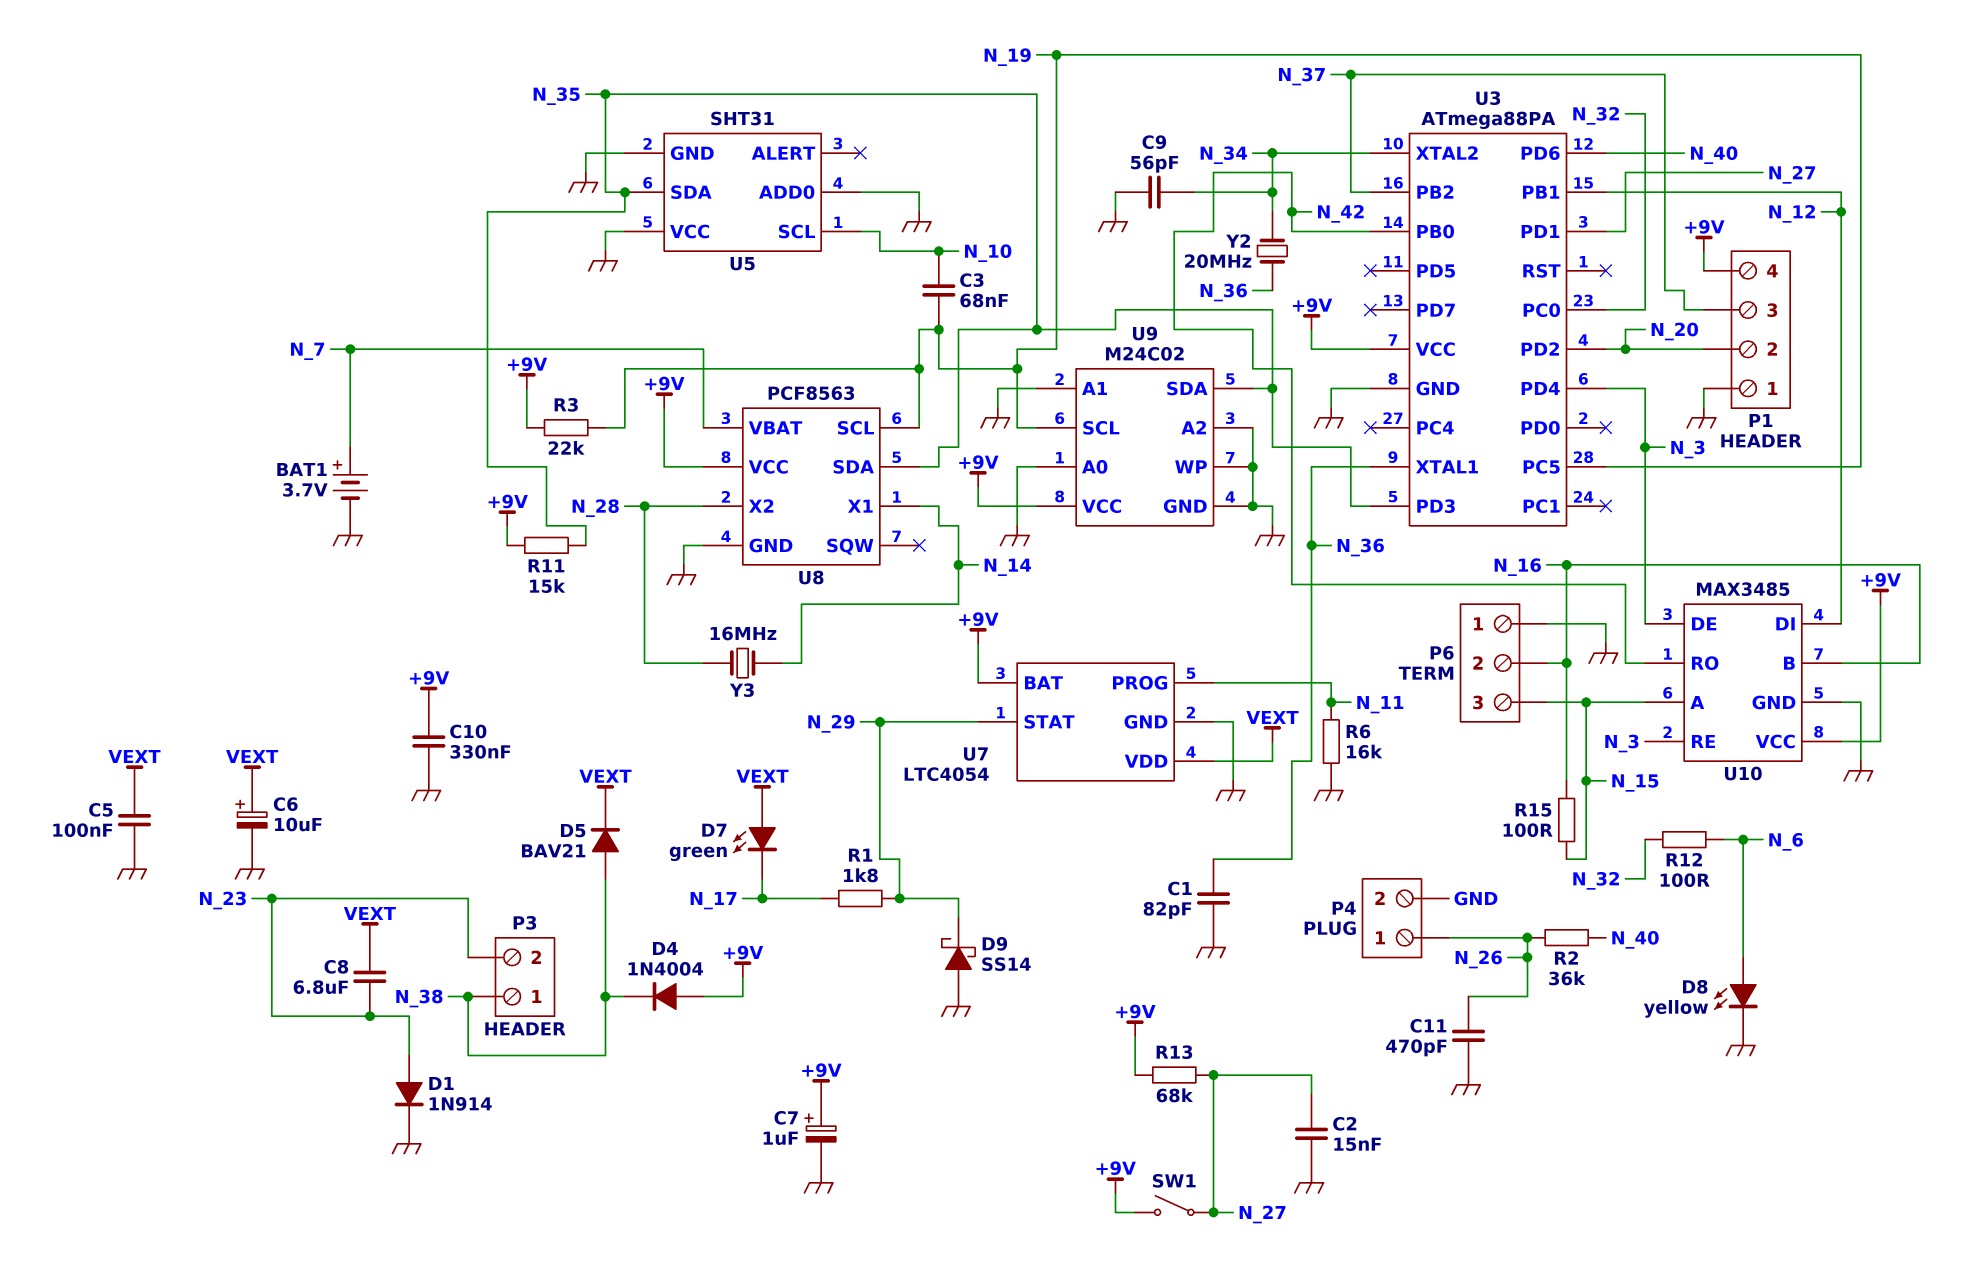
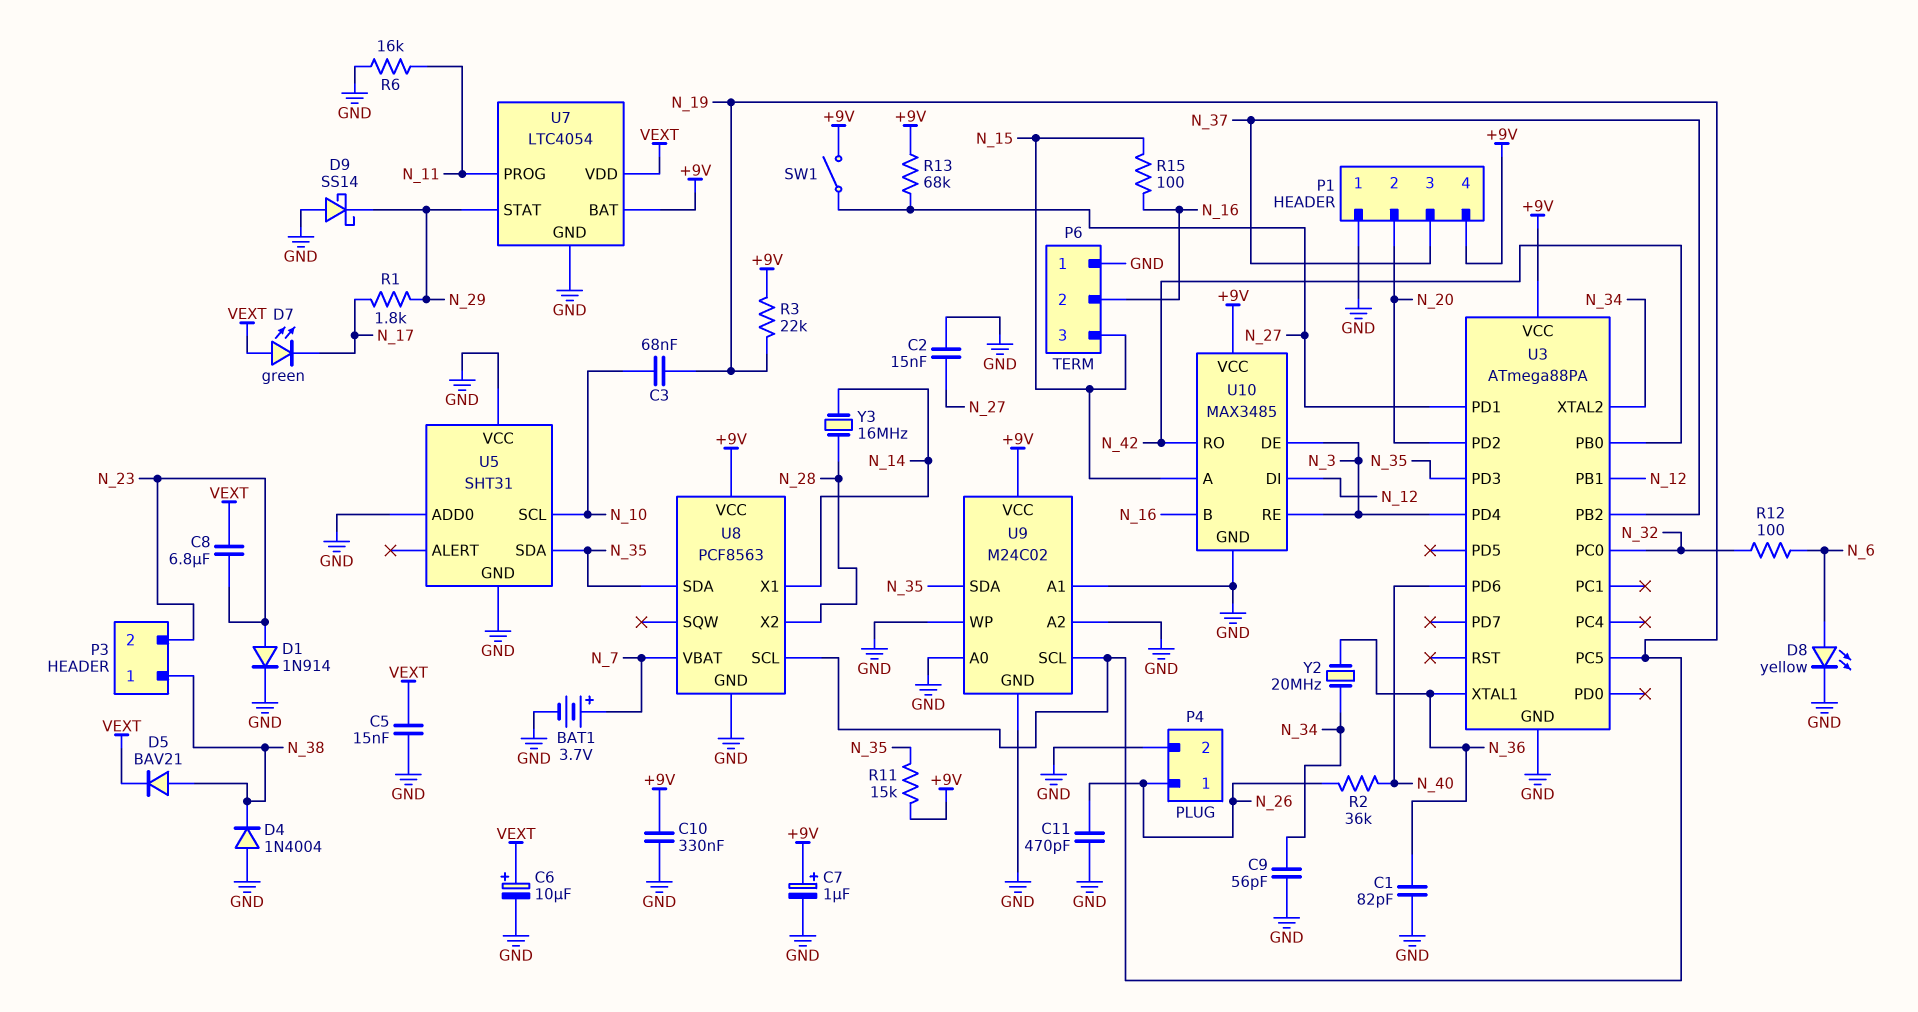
C5: 100nF (GND, VEXT) -> 15nF (GND, VEXT)
D4: diode 1N4004 (A +9V, K N_38) -> diode 1N4004 (A GND, K N_38)

